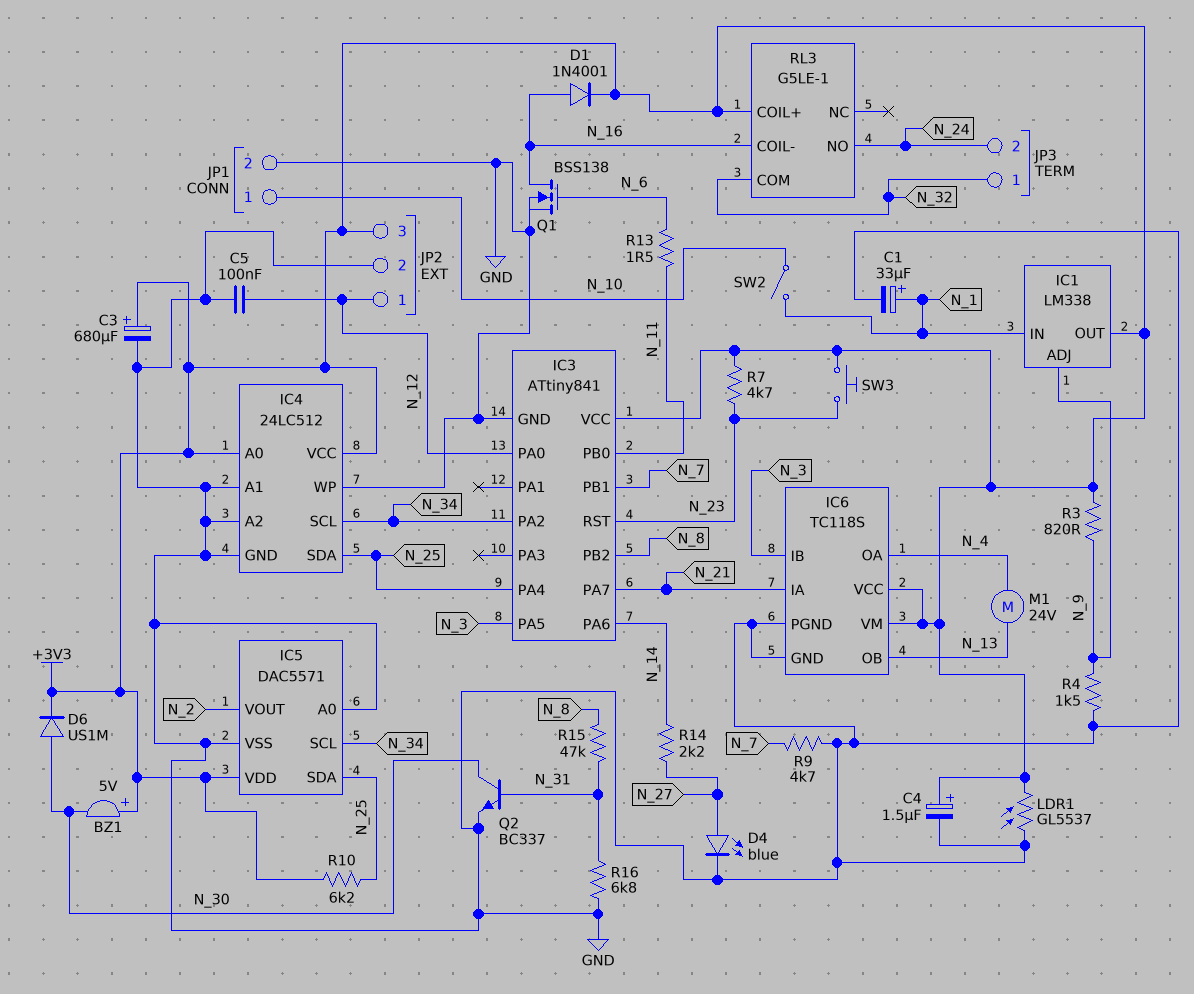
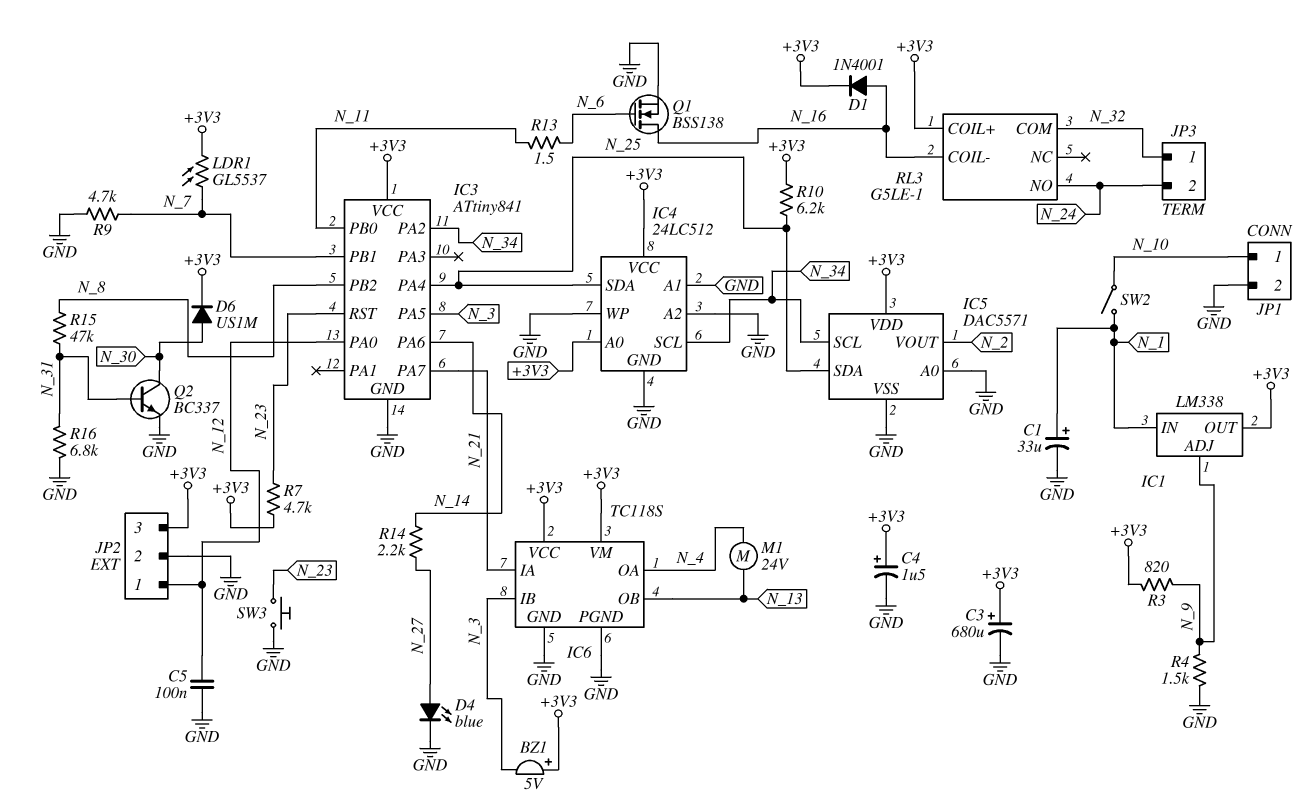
BZ1: buzzer 5V (plus +3V3, minus N_30) -> buzzer 5V (plus +3V3, minus N_3)
LDR1: GL5537 (+3V3, GND) -> GL5537 (+3V3, N_7)
SW3: button (+3V3, N_23) -> button (GND, N_23)

